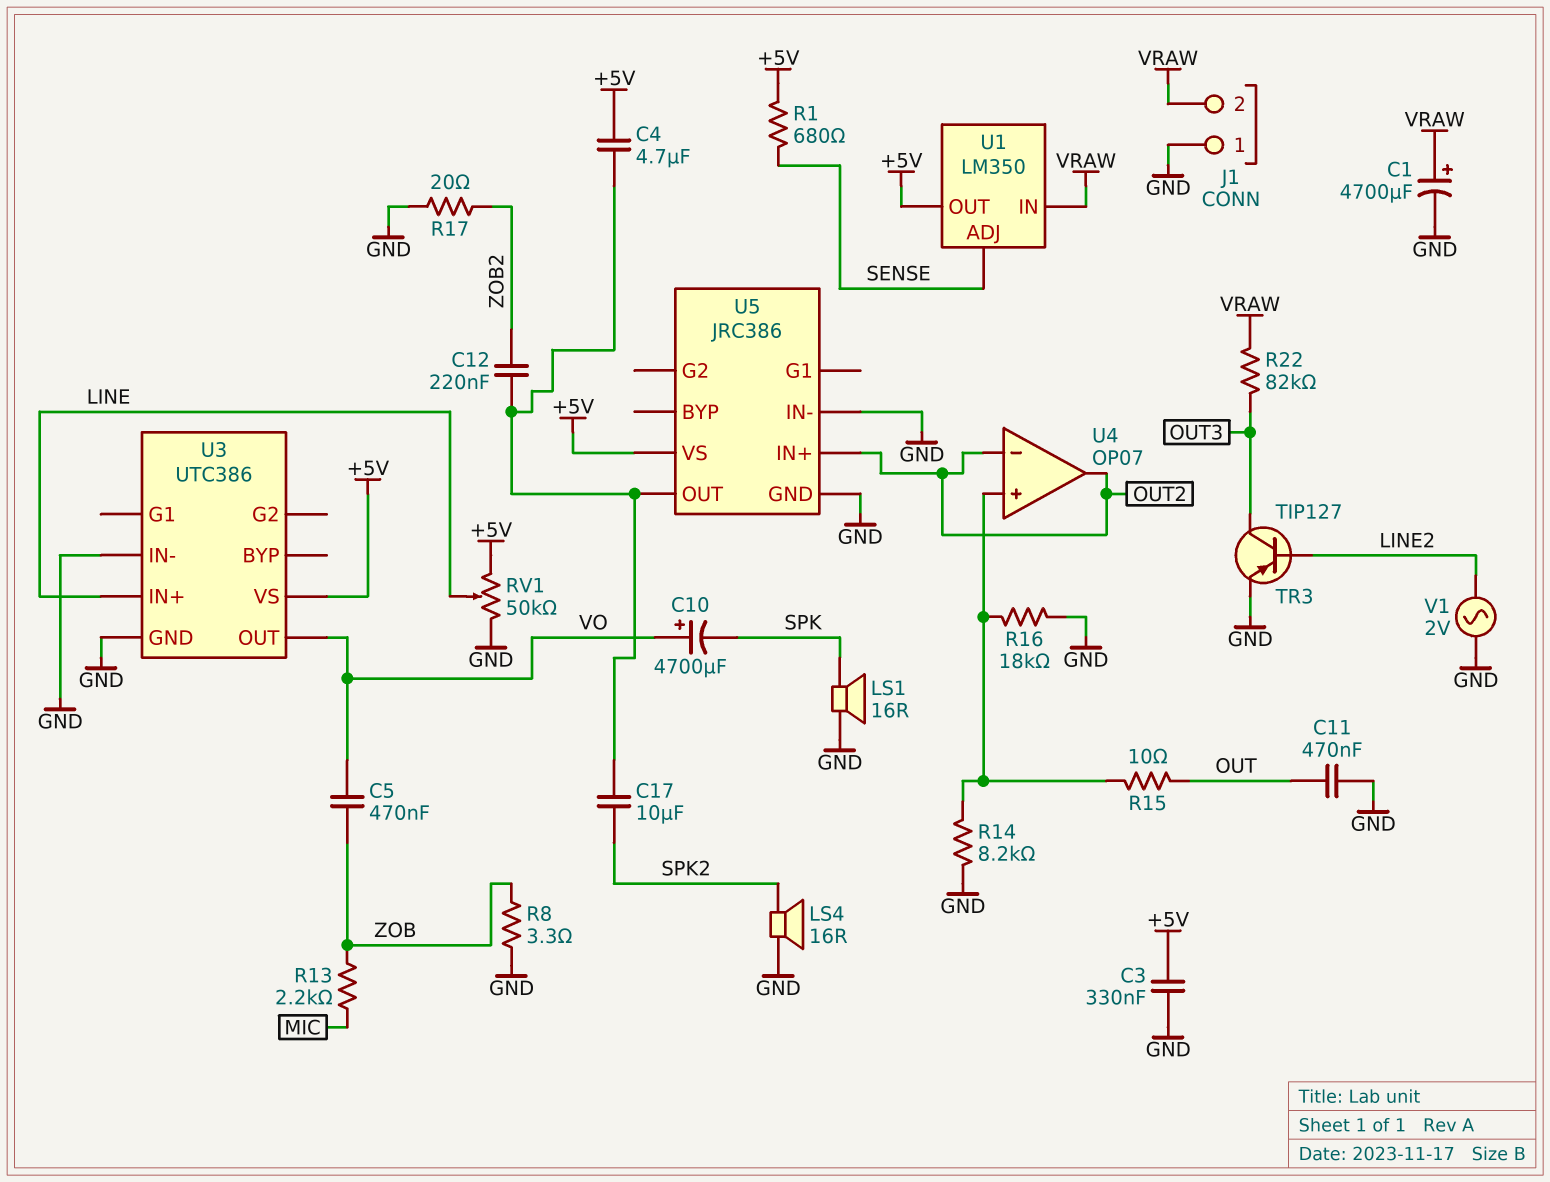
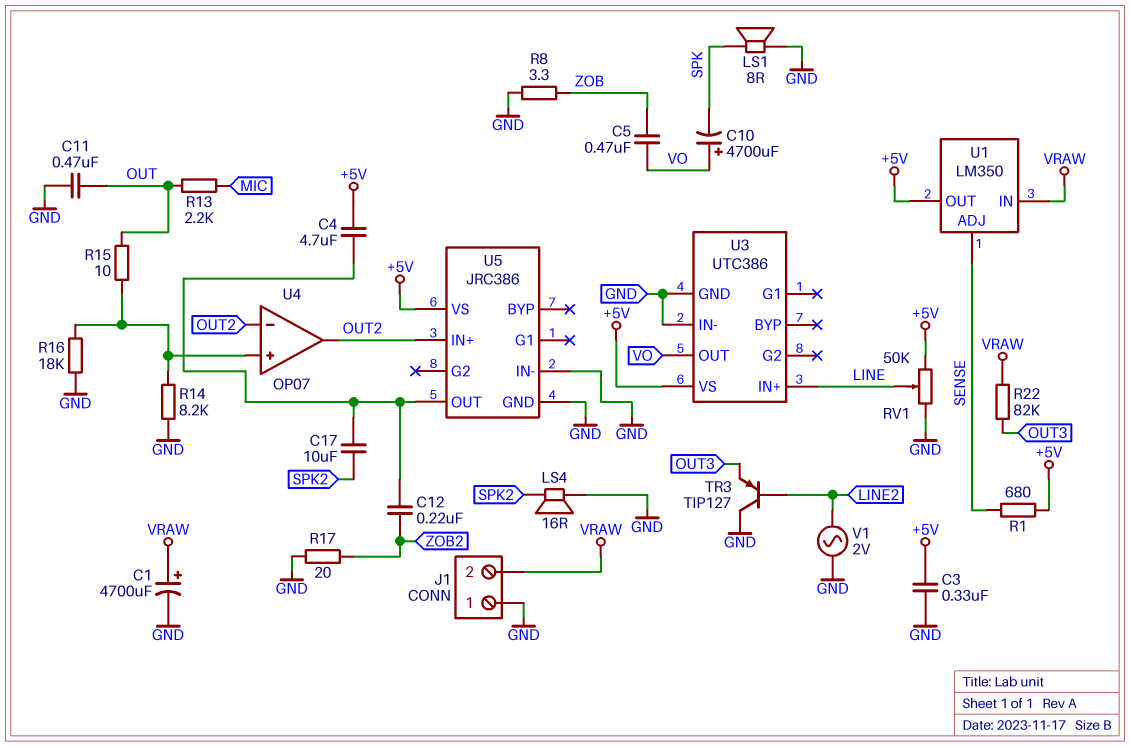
LS1: speaker 16R (GND, SPK) -> speaker 8R (GND, SPK)
R13: 2.2k (MIC, ZOB) -> 2.2k (MIC, OUT)
TR3: PNP TIP127 (B LINE2, C OUT3, E GND) -> PNP TIP127 (B LINE2, C GND, E OUT3)

